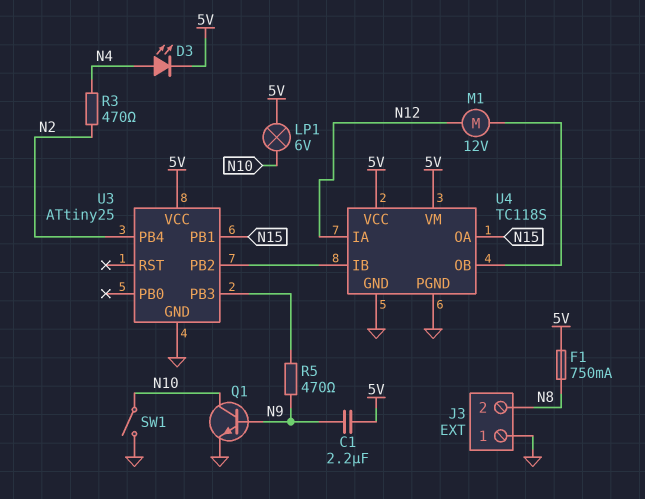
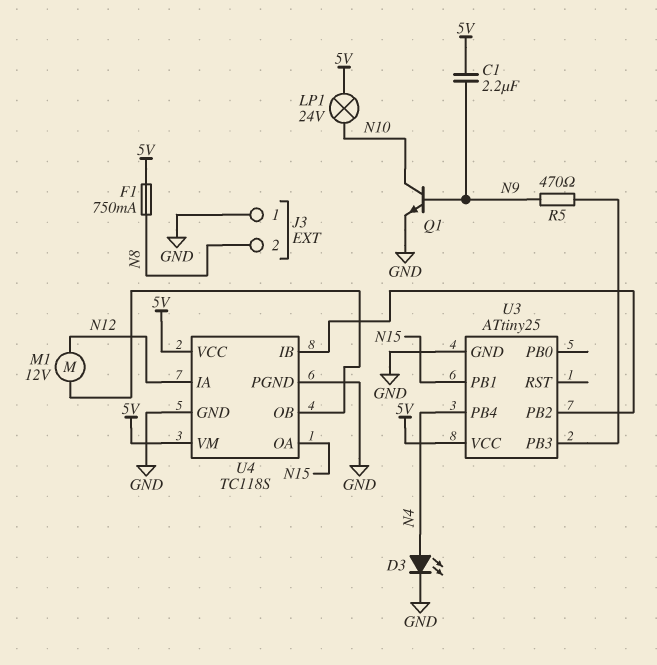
D3: LED (A N4, K 5V) -> LED (A N4, K GND)
LP1: lamp 6V (5V, N10) -> lamp 24V (5V, N10)
R3: 470 (N2, N4) -> none
SW1: switch (GND, N10) -> none
U3 pin PB4: N2 -> N4

